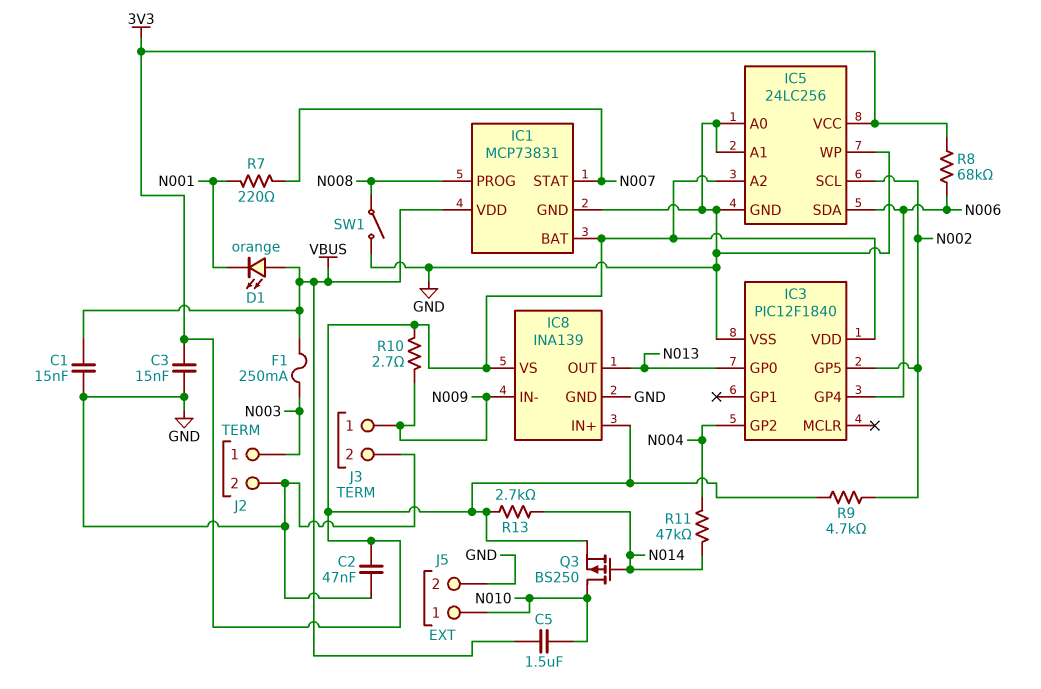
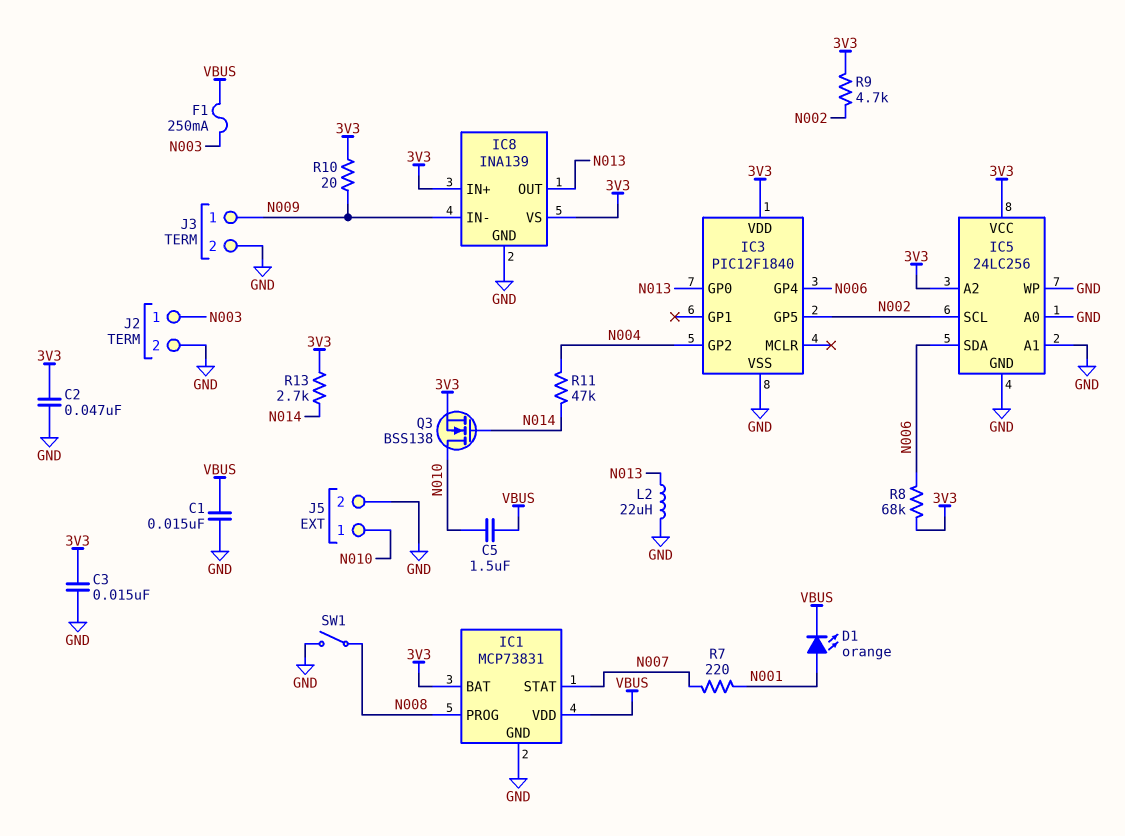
D1: LED orange (A VBUS, K N001) -> LED orange (A N001, K VBUS)
L2: none -> 22uH (GND, N013)
Q3: PMOS BS250 (G N014, D N010, S 3V3) -> NMOS BSS138 (G N014, D N010, S 3V3)
R10: 2.7 (3V3, N009) -> 20 (3V3, N009)

